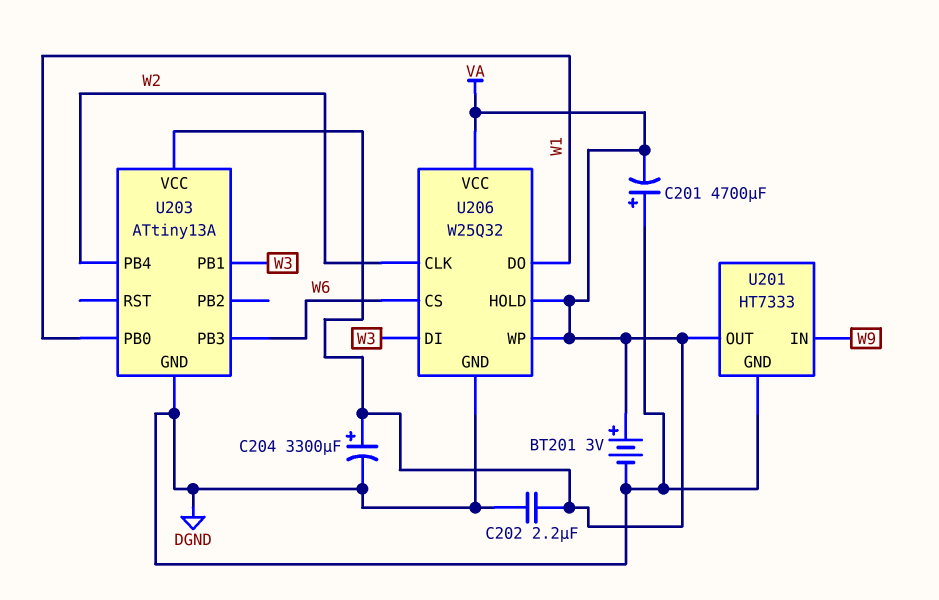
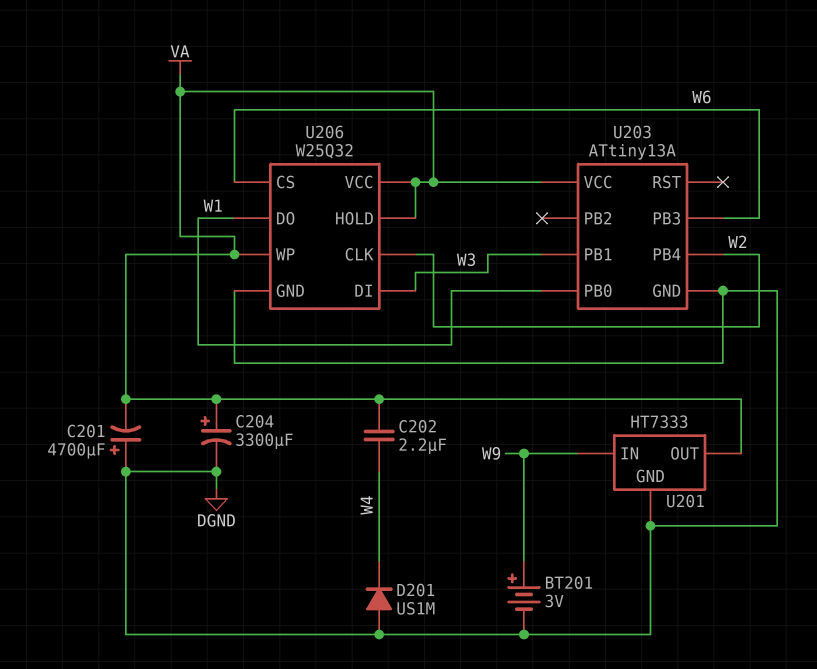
BT201: 3V (plus VA, minus DGND) -> 3V (plus W9, minus DGND)
C202: 2.2uF (DGND, VA) -> 2.2uF (VA, W4)
D201: none -> diode US1M (A DGND, K W4)

